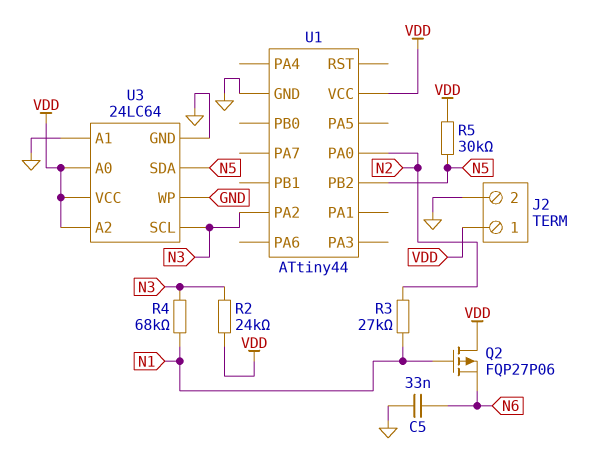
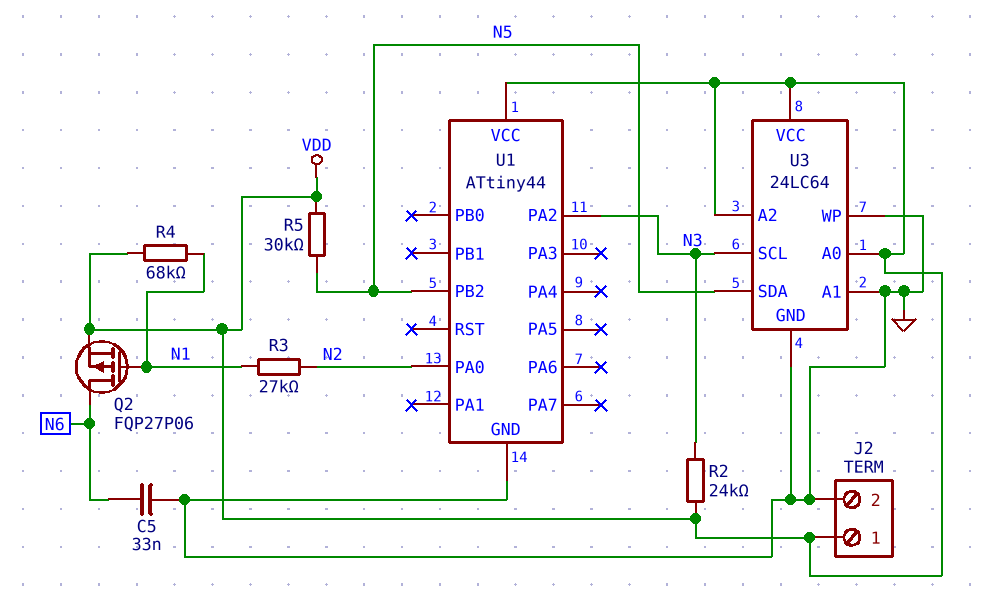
Q2: PMOS FQP27P06 (G N1, D VDD, S N6) -> PMOS FQP27P06 (G N1, D N6, S VDD)
R4: 68k (N1, N3) -> 68k (N1, VDD)

